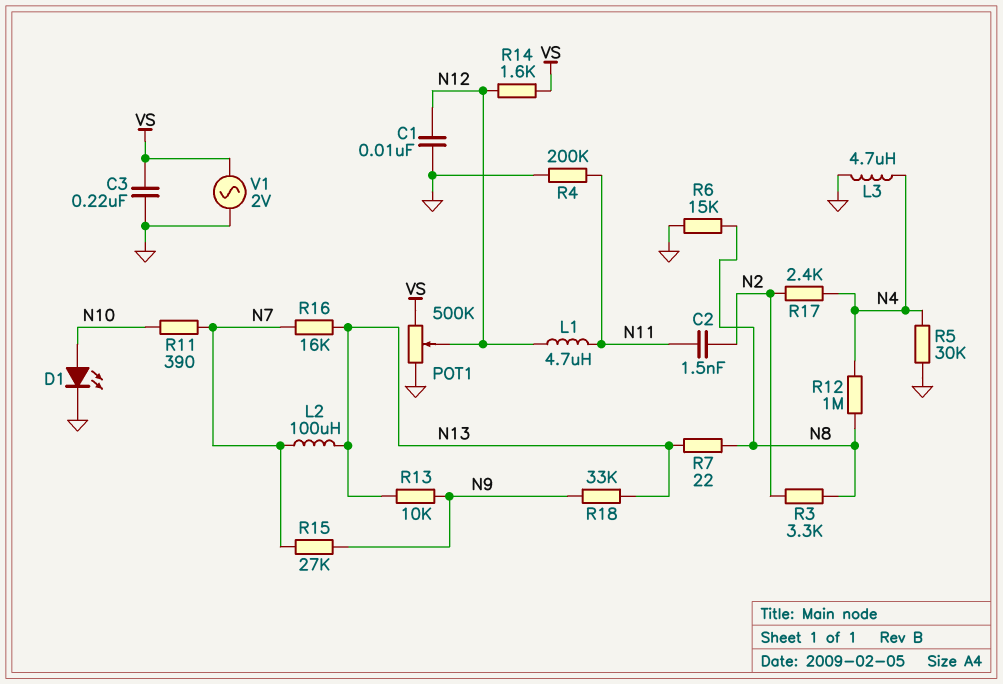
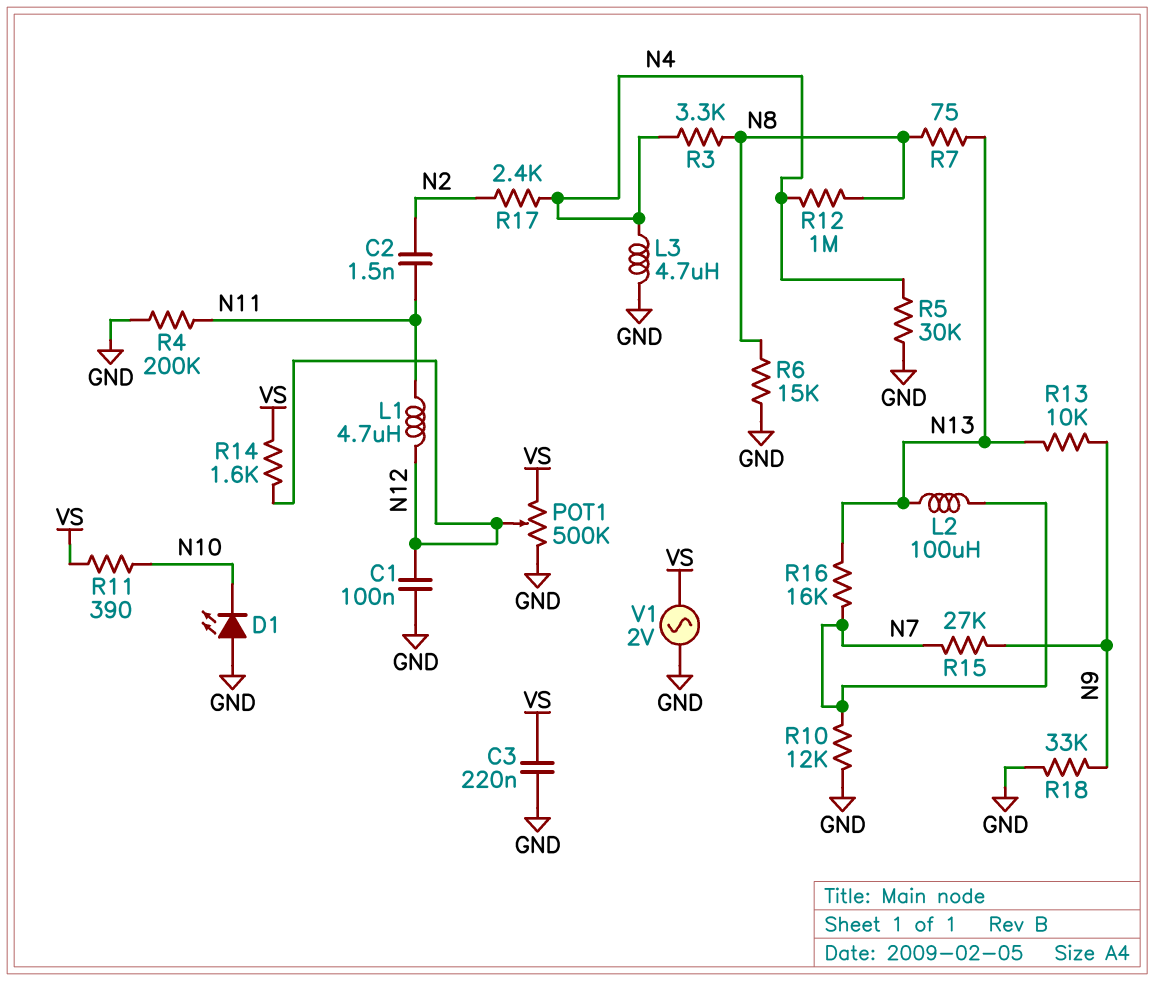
C1: 10nF (GND, N12) -> 100nF (GND, N12)
D1: LED (A N10, K GND) -> LED (A GND, K N10)
R3: 3.3k (N2, N8) -> 3.3k (N4, N8)
R7: 22 (N8, N13) -> 75 (N8, N13)
R10: none -> 12k (GND, N7)
R11: 390 (N7, N10) -> 390 (N10, VS)
R18: 33k (N9, N13) -> 33k (GND, N9)

